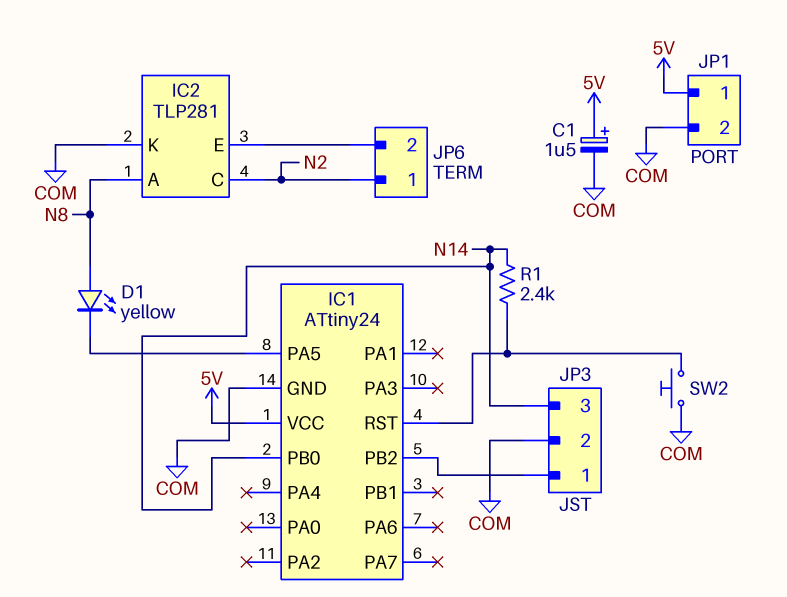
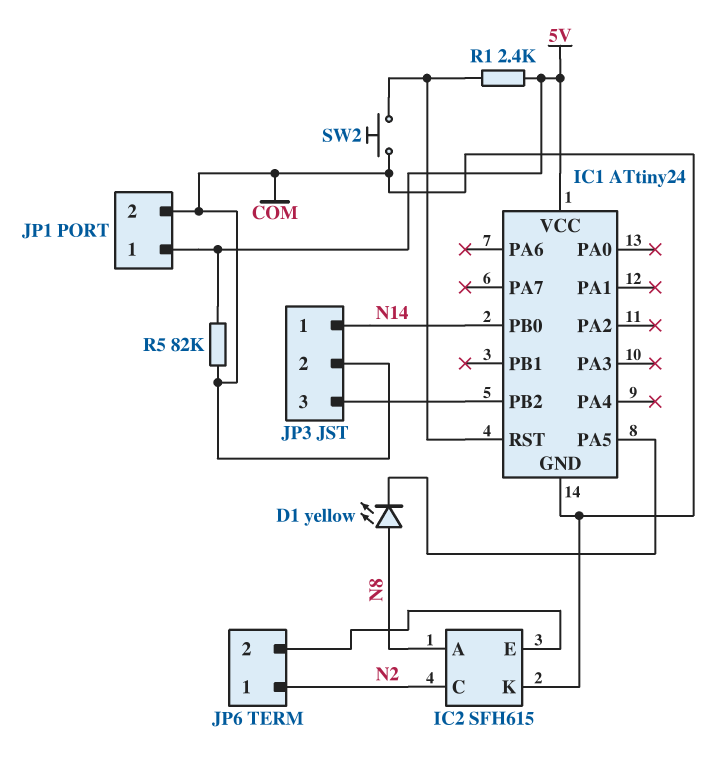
C1: 1.5uF (plus 5V, minus COM) -> none
IC2: TLP281 -> SFH615
JP3 pin 1: IC1/PB2 -> N14
JP3 pin 3: N14 -> IC1/PB2
R1: 2.4k (IC1/RST, N14) -> 2.4k (5V, IC1/RST)
R5: none -> 82k (5V, COM)

